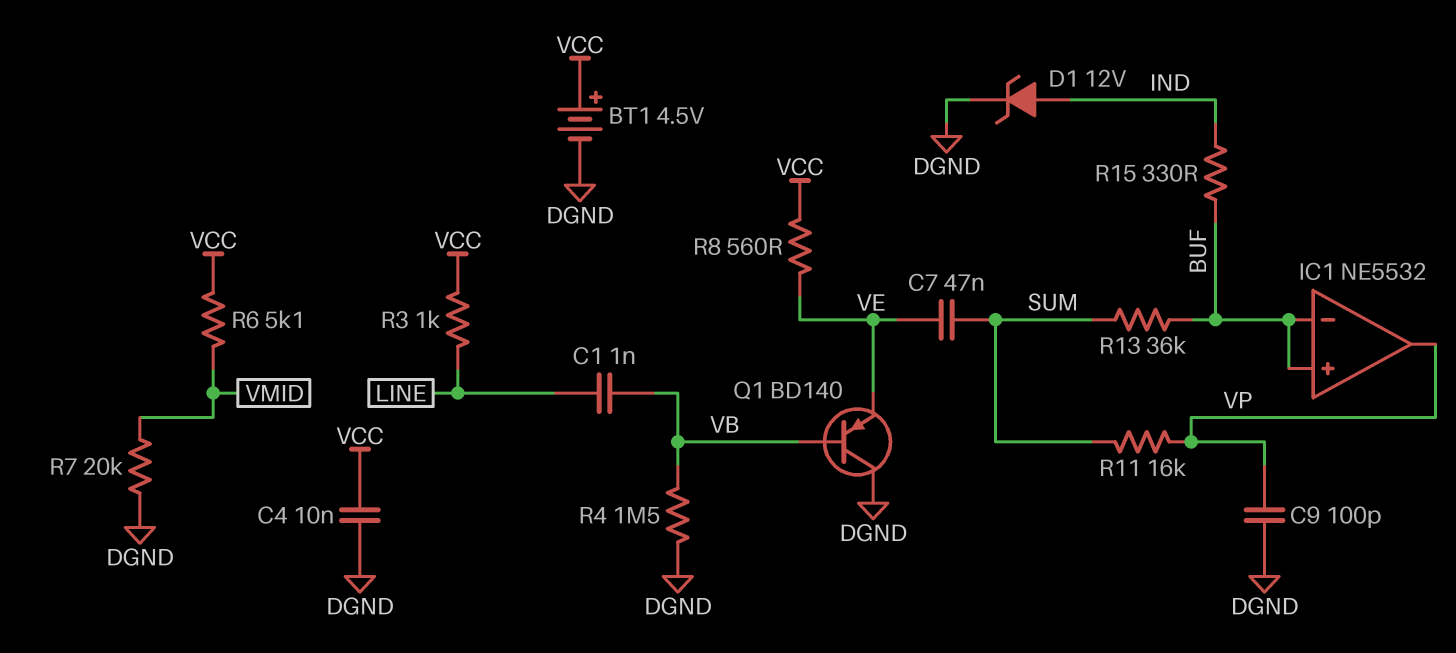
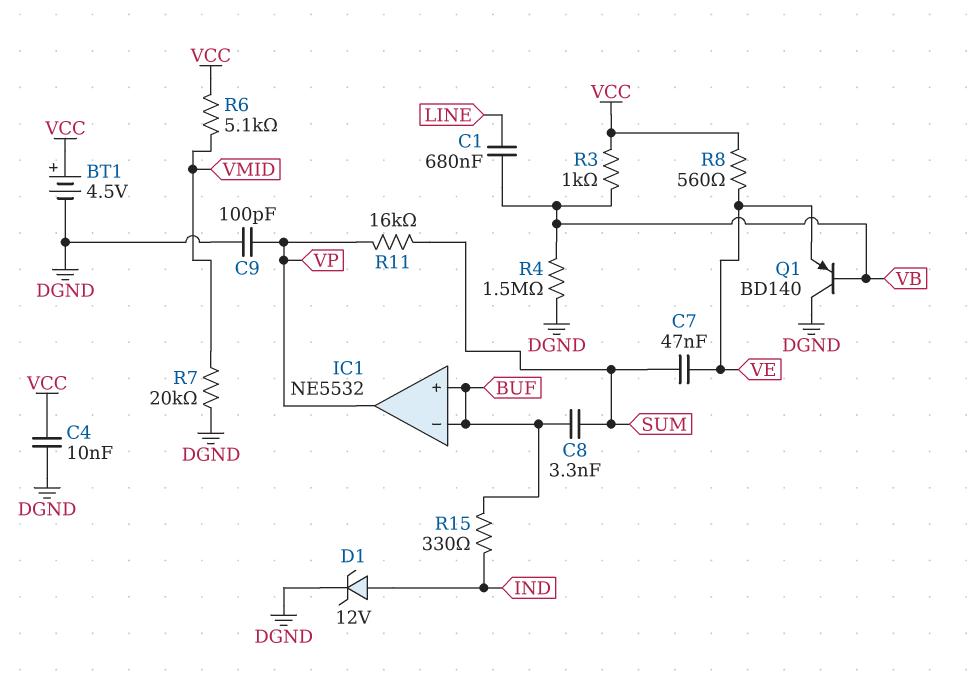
C1: 1nF (LINE, VB) -> 680nF (LINE, VB)
C8: none -> 3.3nF (BUF, SUM)
R3: 1k (LINE, VCC) -> 1k (VB, VCC)
R13: 36k (BUF, SUM) -> none

